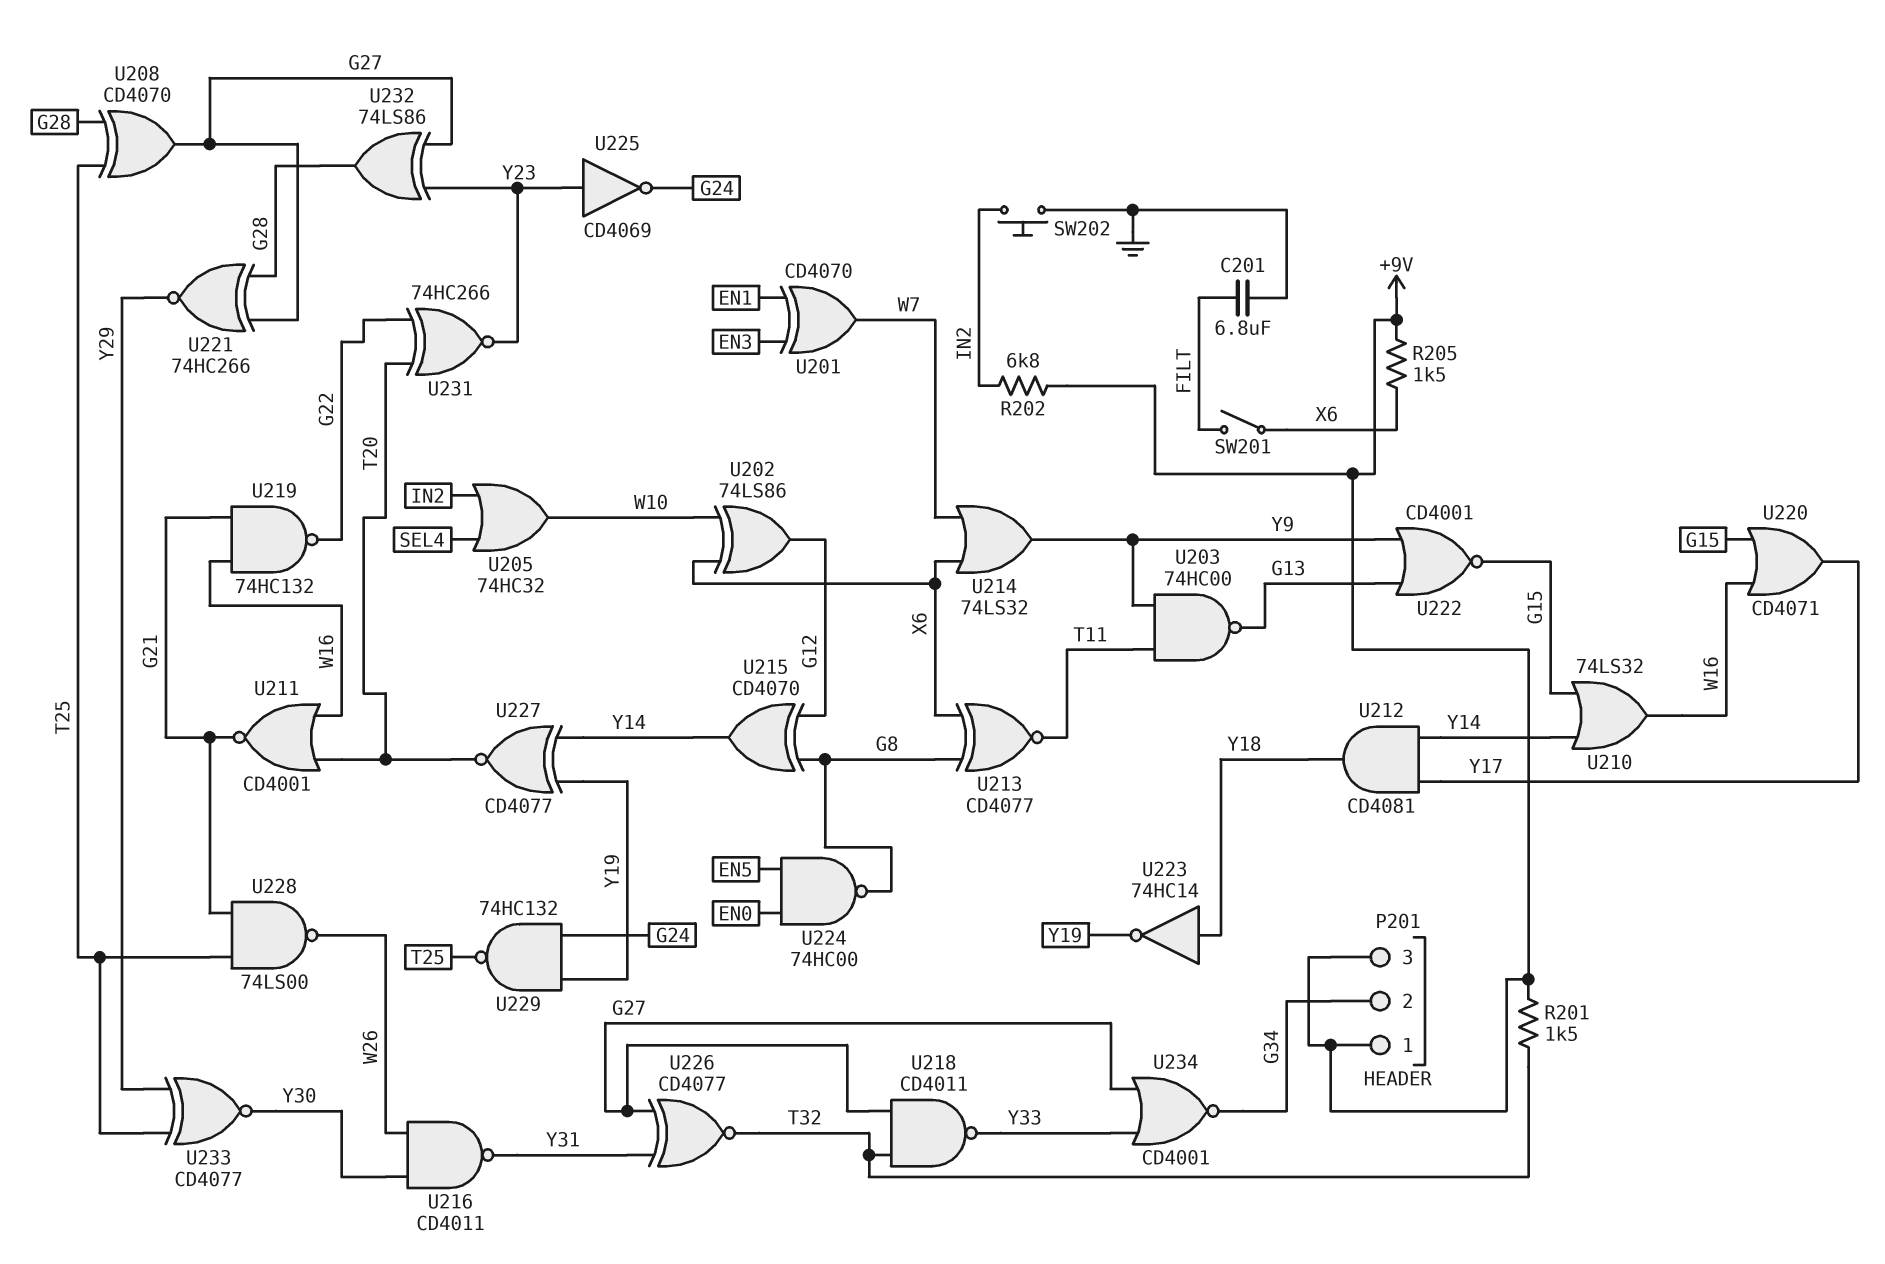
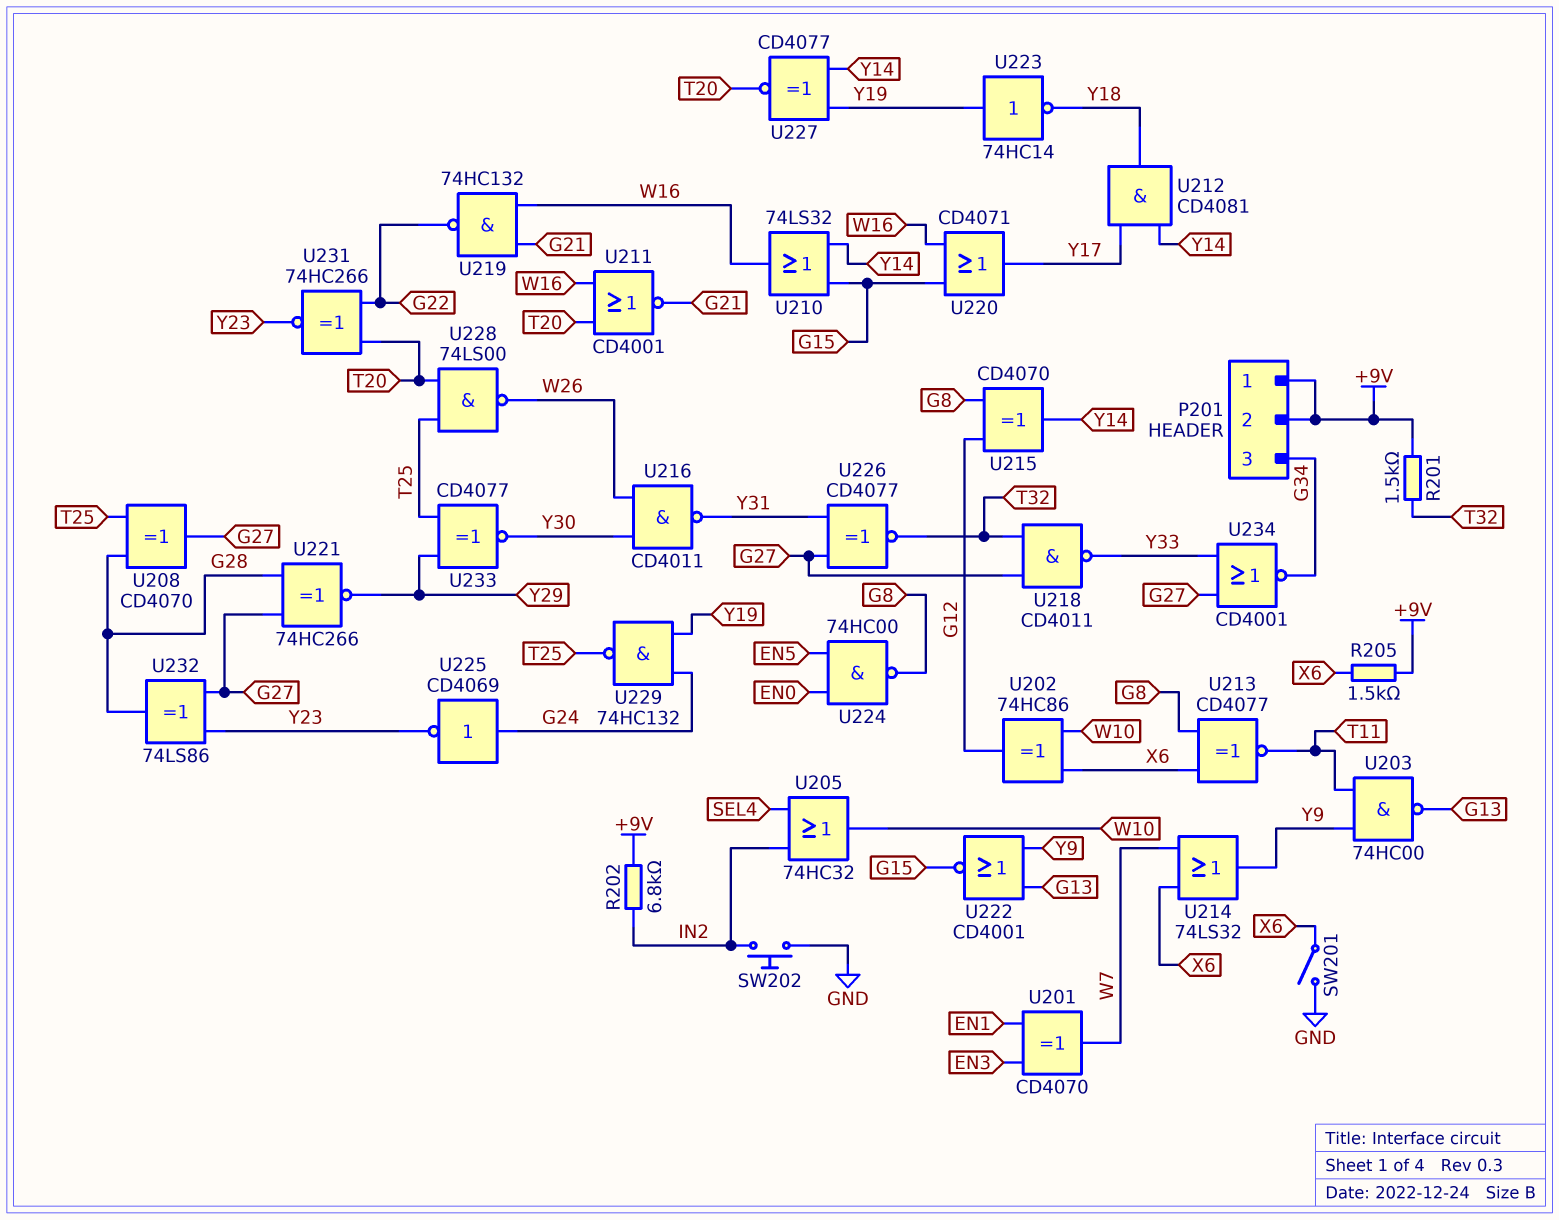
C201: 6.8uF (FILT, GND) -> none
P201 pin 2: G34 -> +9V
P201 pin 3: +9V -> G34
SW201: switch (FILT, X6) -> switch (GND, X6)
U202: XOR 74LS86 (in W10, in X6, out G12) -> XOR 74HC86 (in W10, in X6, out G12)
U223: NOT 74HC14 (in Y18, out Y19) -> NOT 74HC14 (in Y19, out Y18)
U225: NOT CD4069 (in Y23, out G24) -> NOT CD4069 (in G24, out Y23)
U228: NAND 74LS00 (in G21, in T25, out W26) -> NAND 74LS00 (in T20, in T25, out W26)

